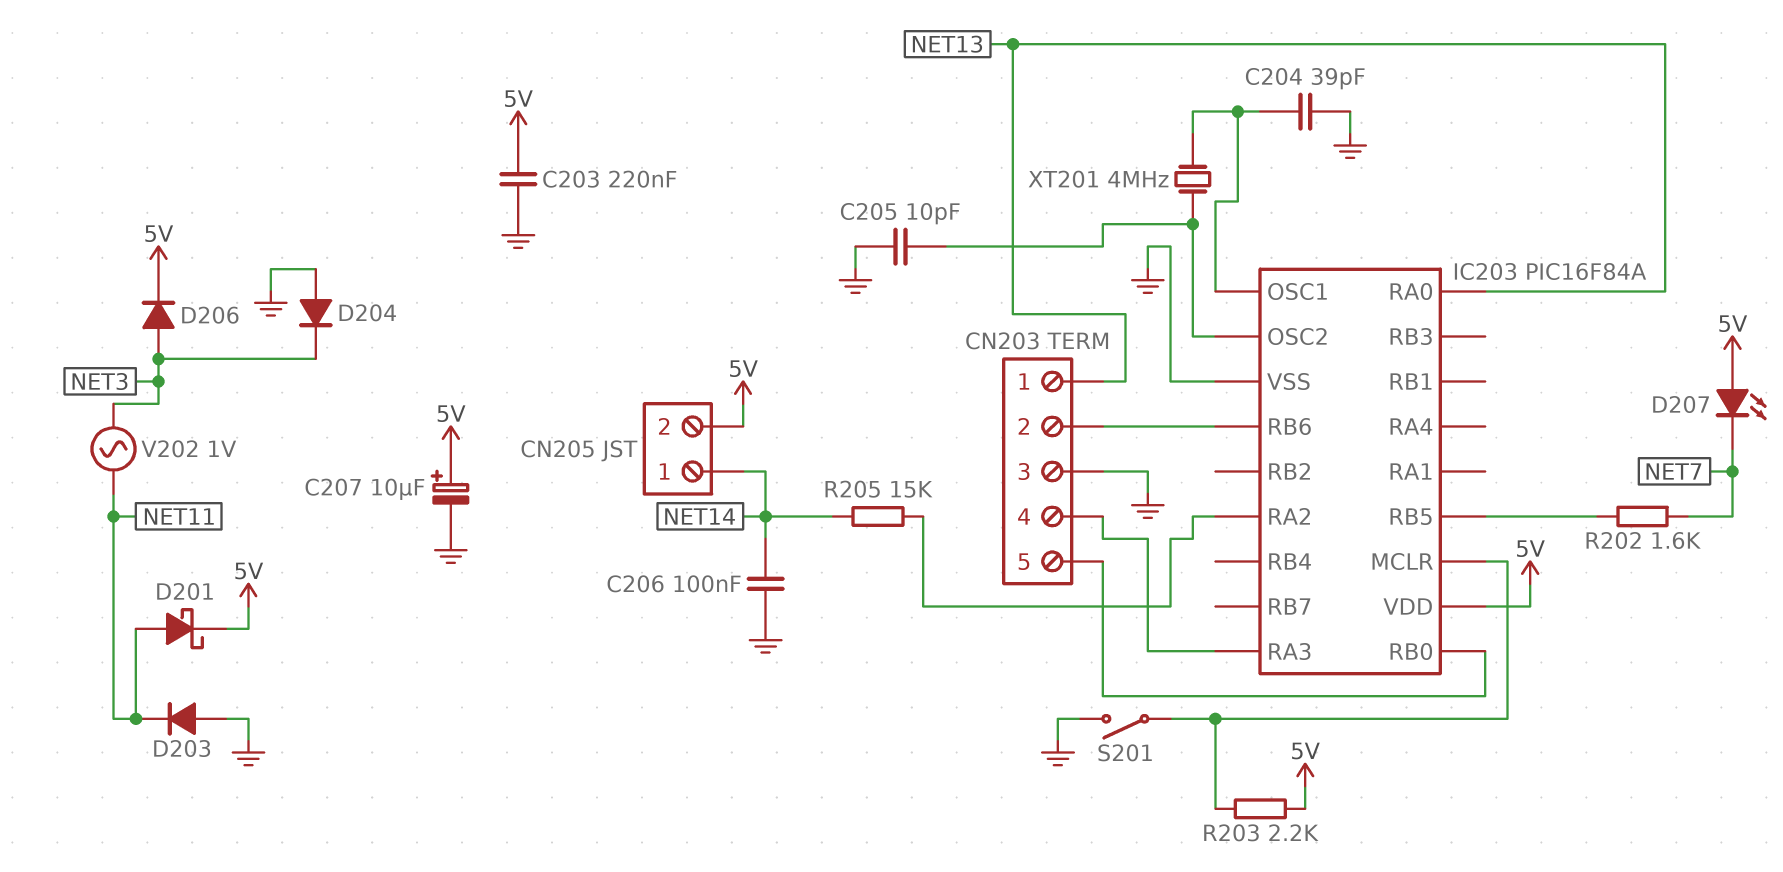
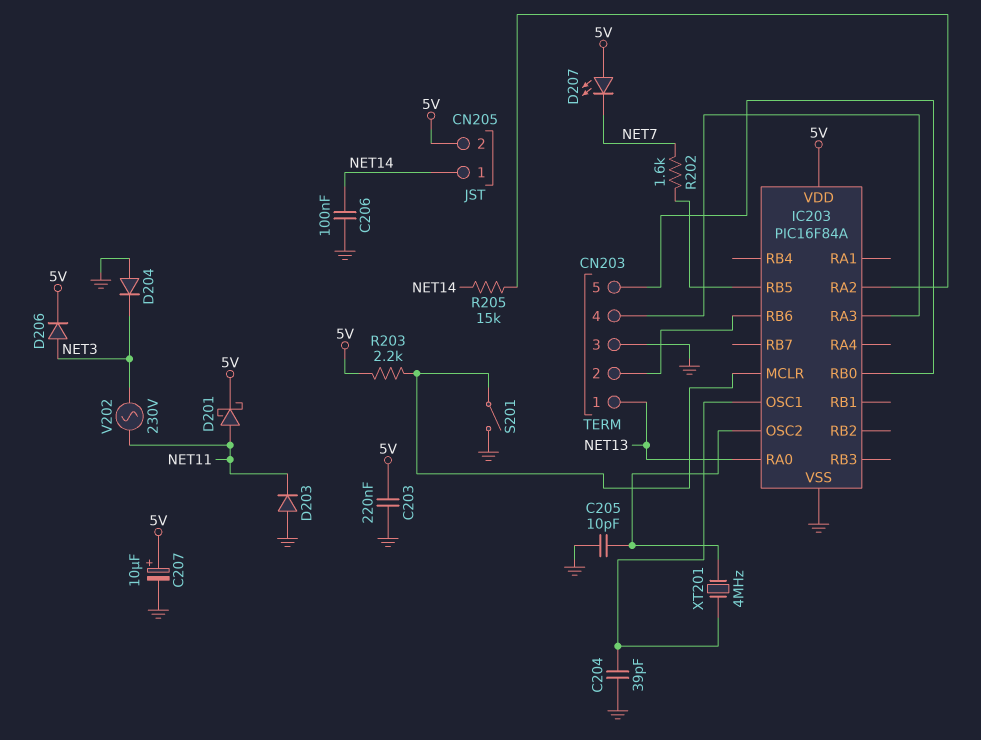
V202: AC 1V (NET3, NET11) -> AC 230V (NET3, NET11)

